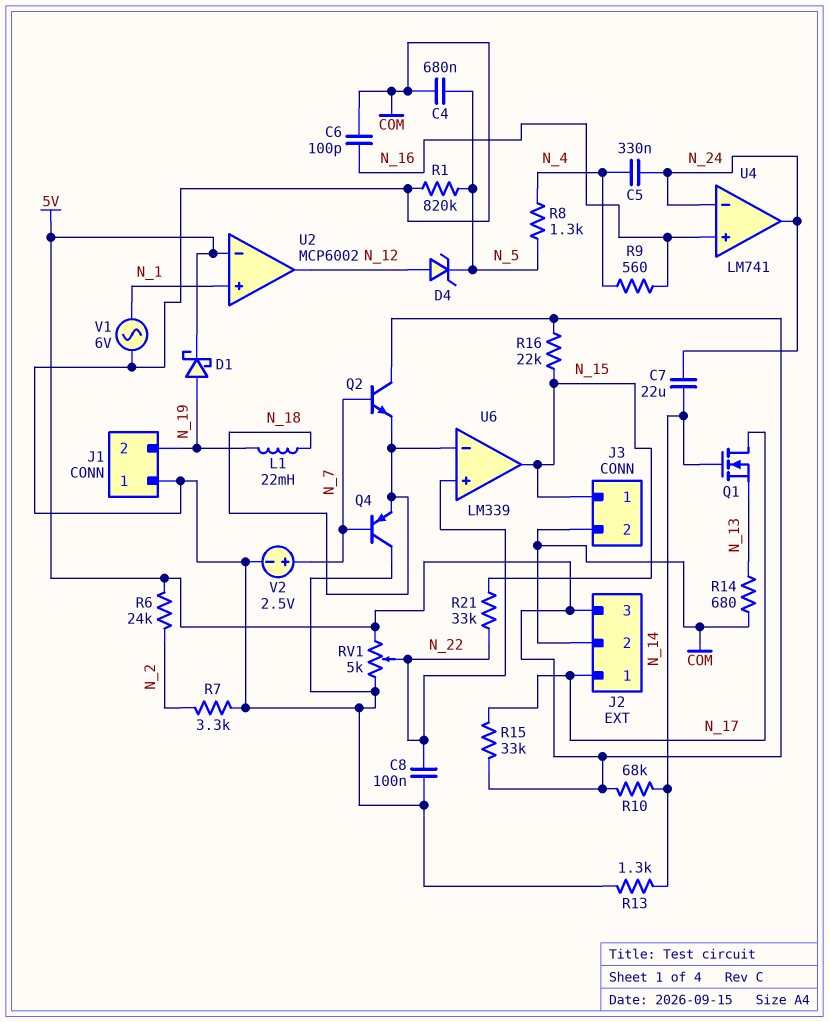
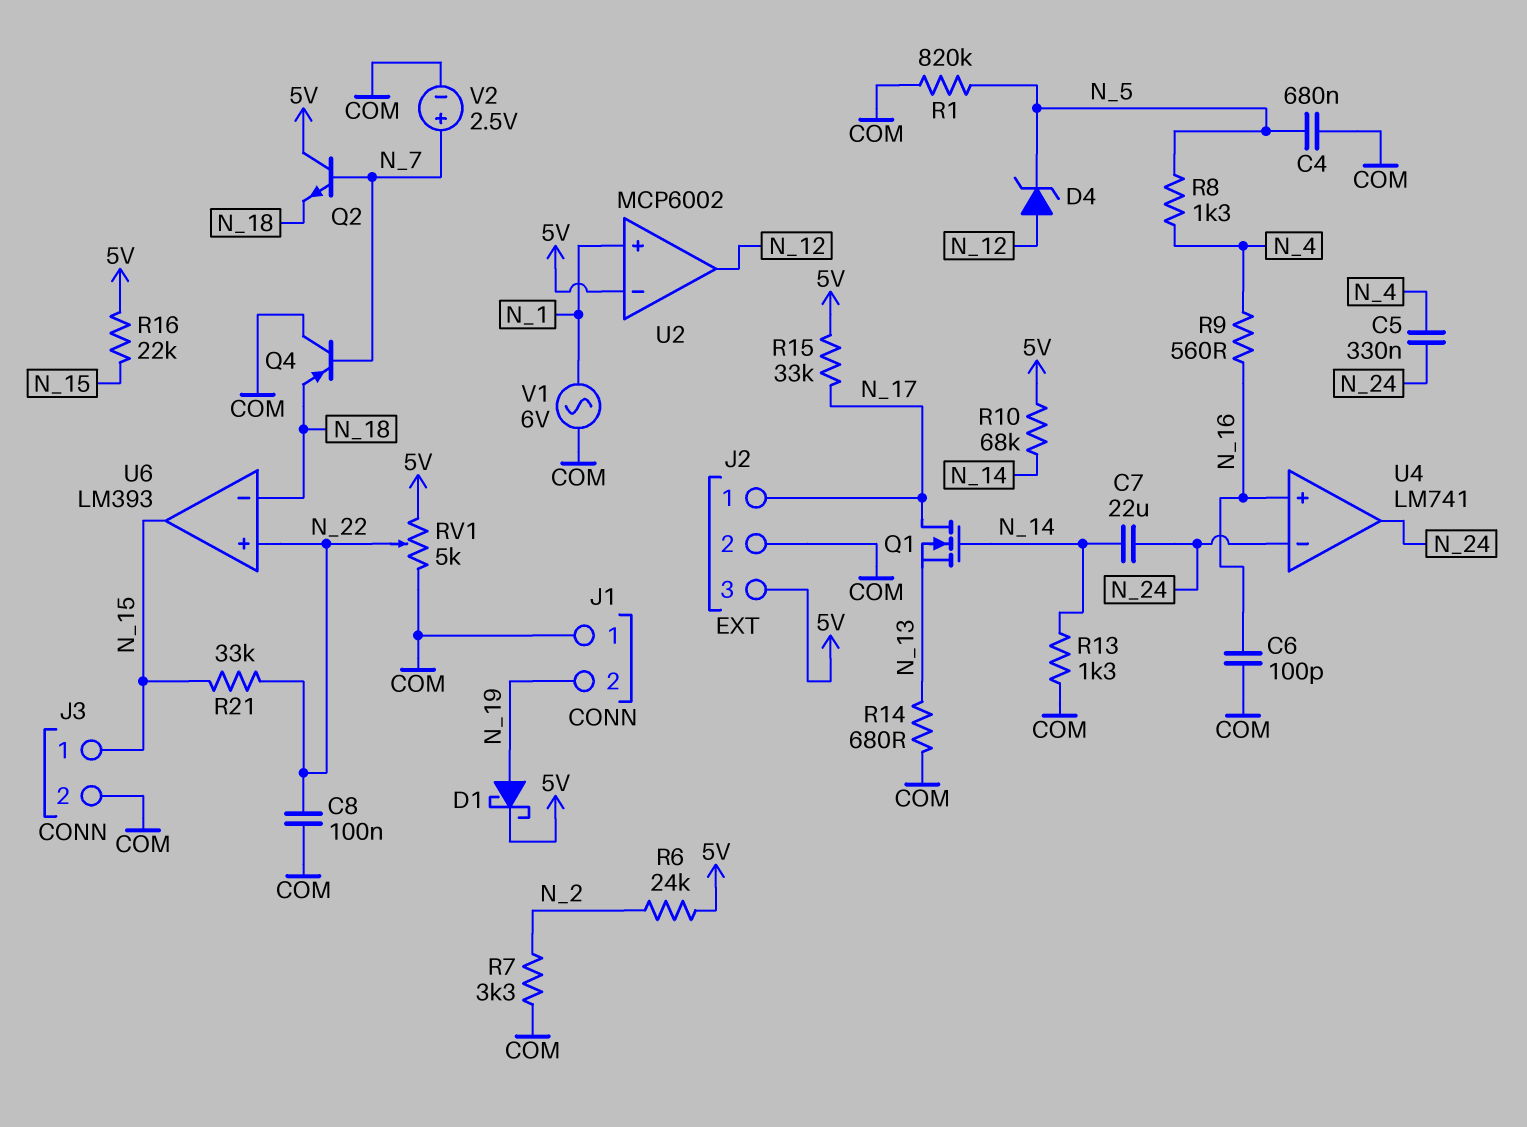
L1: 22mH (N_18, N_19) -> none
U6: LM339 -> LM393

